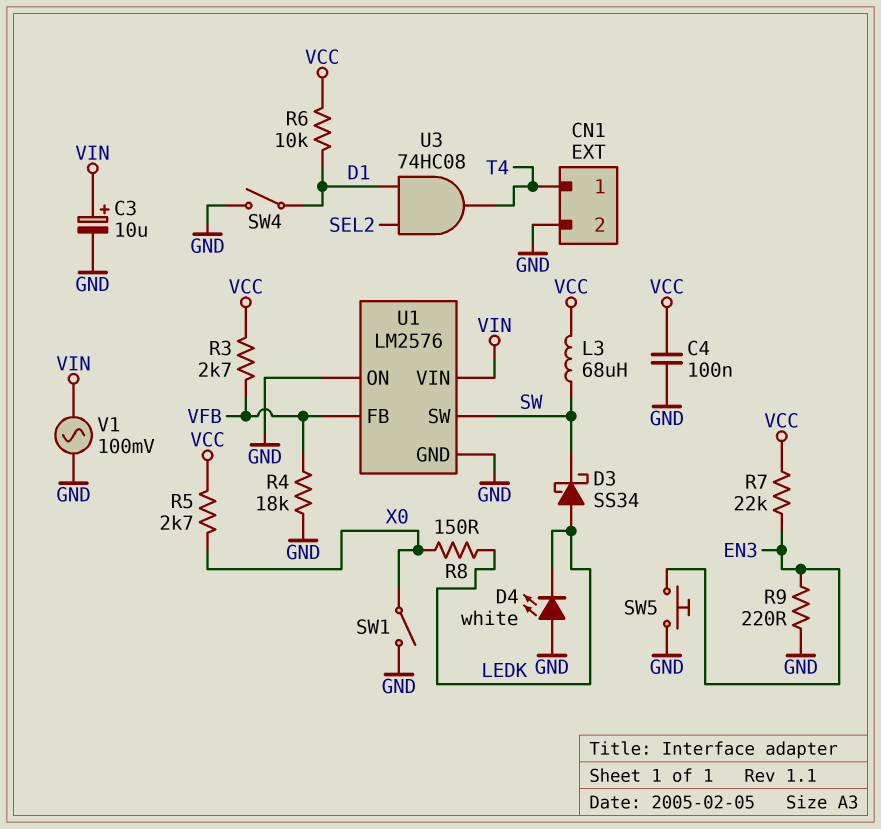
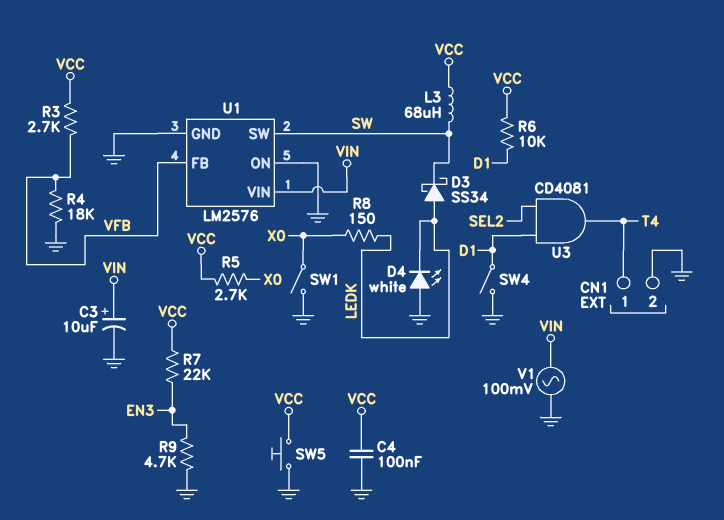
R9: 220 (EN3, GND) -> 4.7k (EN3, GND)
SW5: button (EN3, GND) -> button (GND, VCC)
U3: AND 74HC08 (in D1, in SEL2, out T4) -> AND CD4081 (in D1, in SEL2, out T4)

